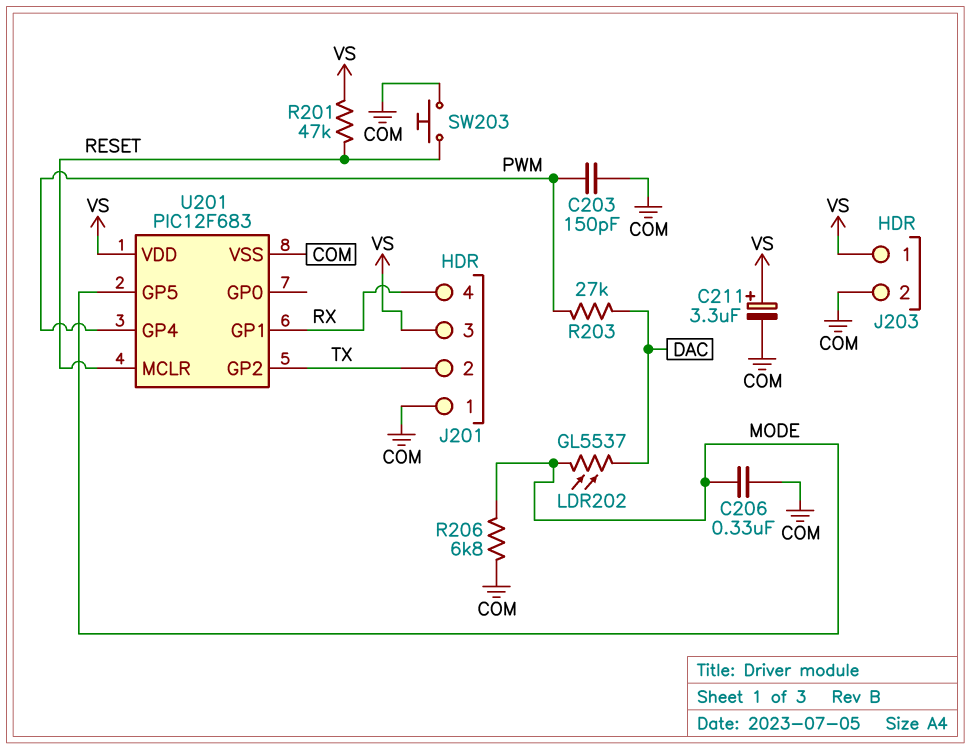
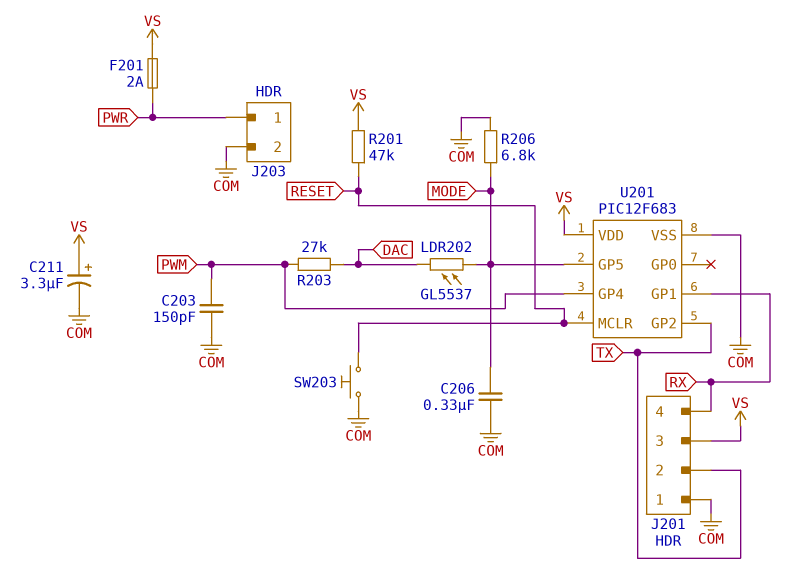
F201: none -> 2A (PWR, VS)
J203 pin 1: VS -> PWR

